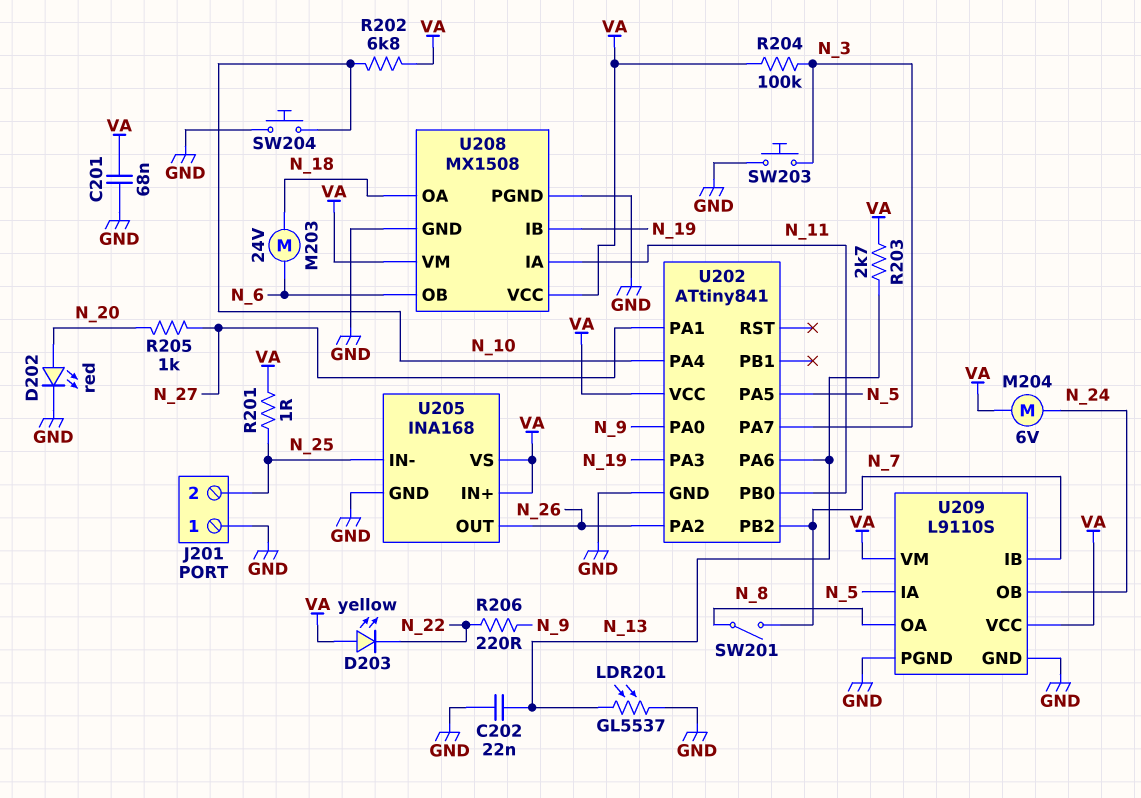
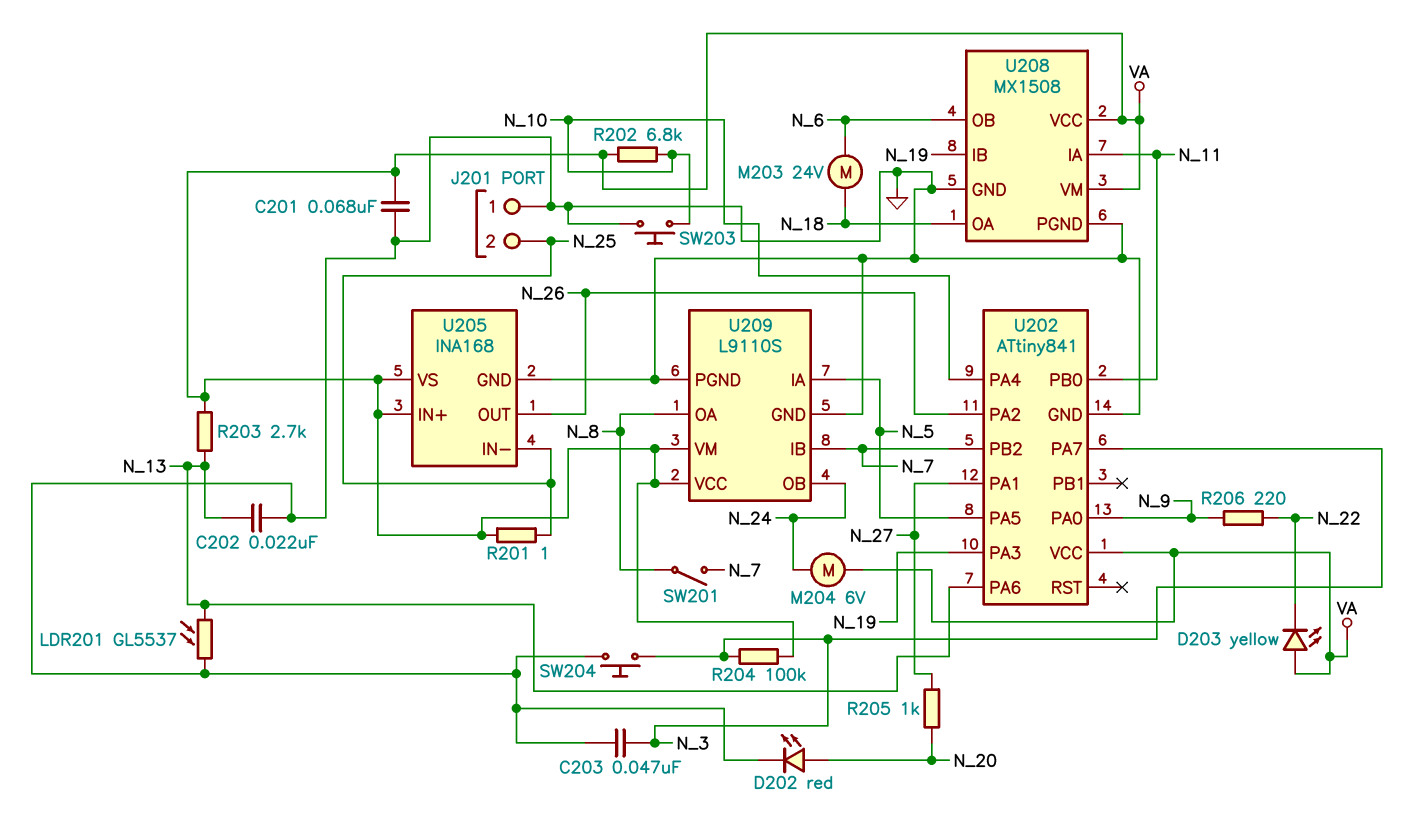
C203: none -> 47nF (GND, N_3)
SW203: button (GND, N_3) -> button (GND, N_10)
SW204: button (GND, N_10) -> button (GND, N_3)

